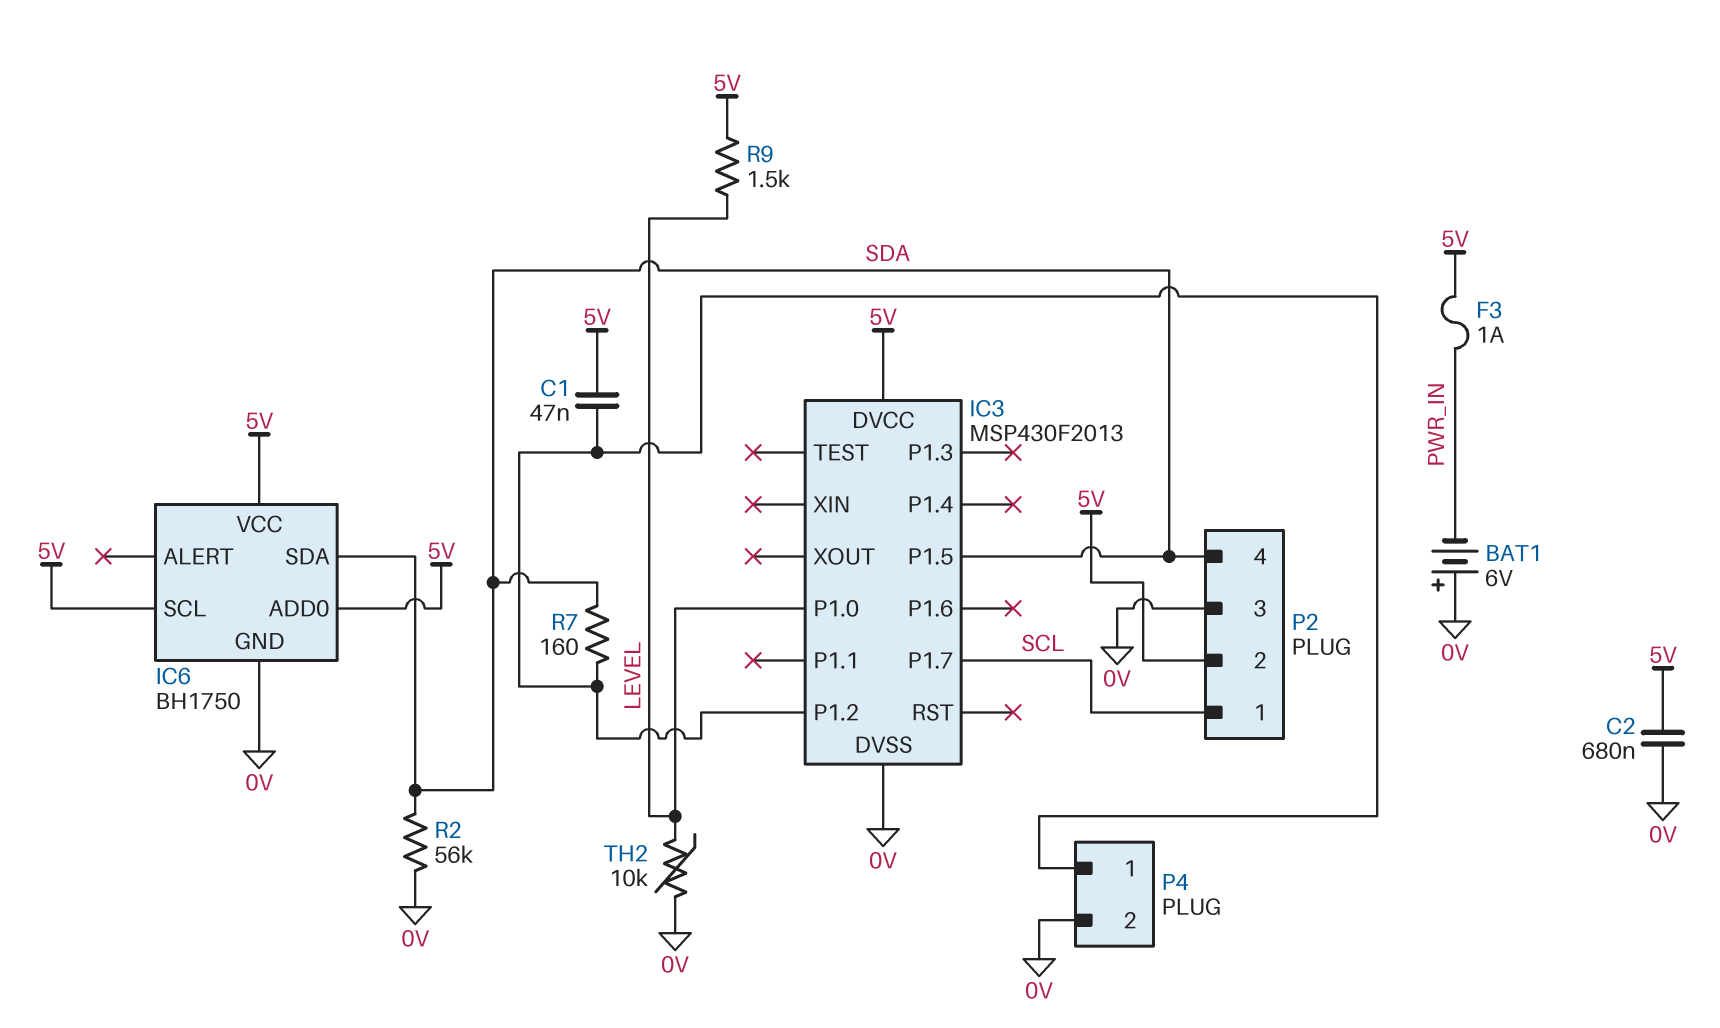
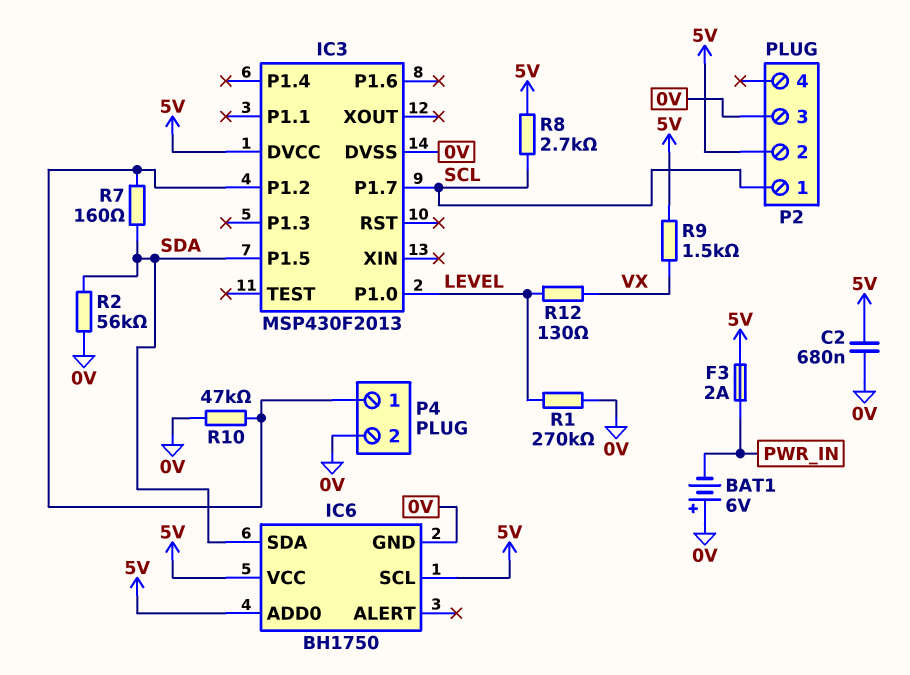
C1: 47nF (5V, IC3/P1.2) -> none
F3: 1A (5V, PWR_IN) -> 2A (5V, PWR_IN)
P2 pin 4: SDA -> none
R1: none -> 270k (0V, LEVEL)
R8: none -> 2.7k (5V, SCL)
R9: 1.5k (5V, LEVEL) -> 1.5k (5V, VX)
R10: none -> 47k (0V, IC3/P1.2)
R12: none -> 130 (LEVEL, VX)
TH2: 10k (0V, LEVEL) -> none

